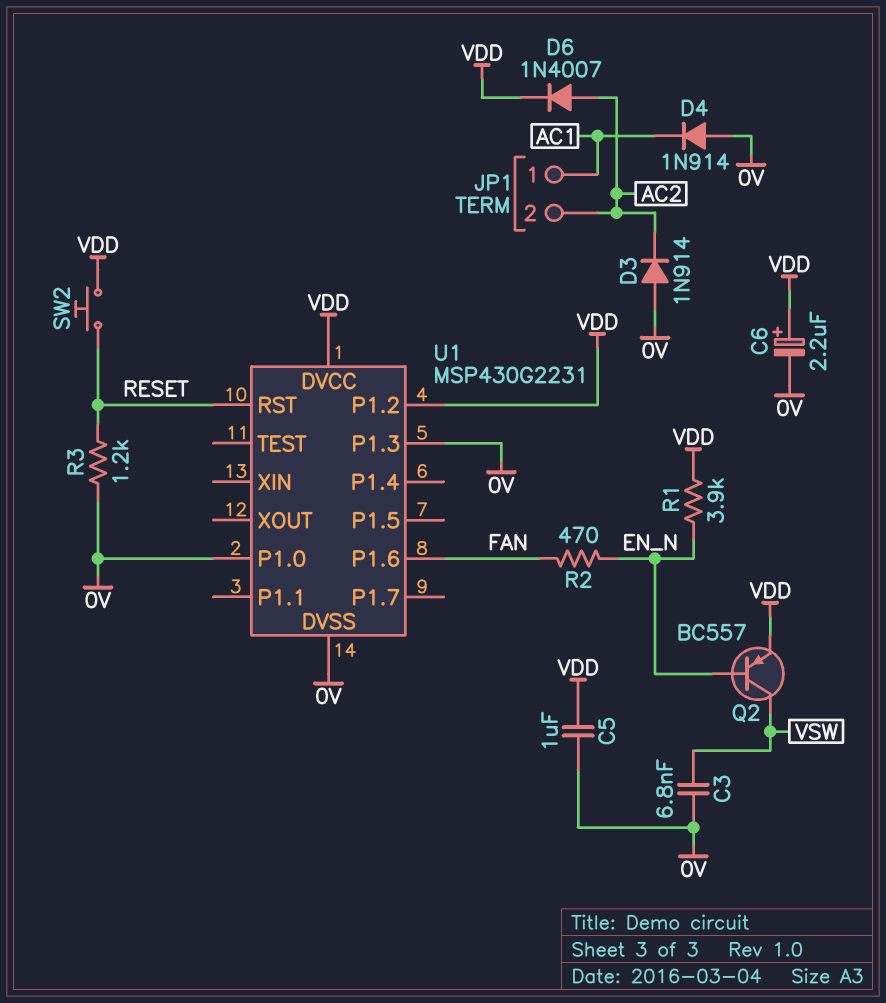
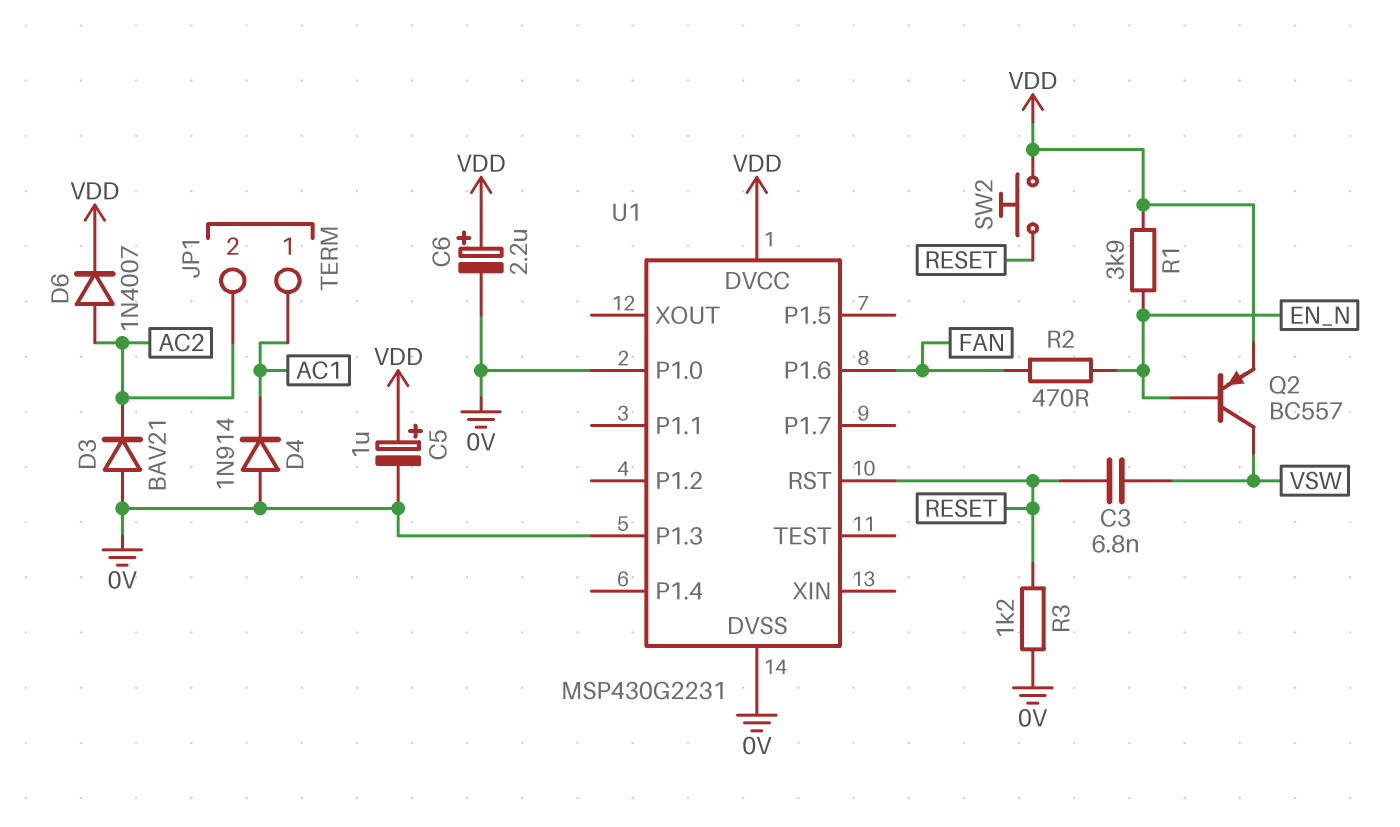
C3: 6.8nF (0V, VSW) -> 6.8nF (RESET, VSW)
C5: 1uF (0V, VDD) -> 1uF (plus VDD, minus 0V)
D3: diode 1N914 (A 0V, K AC2) -> diode BAV21 (A 0V, K AC2)
U1 pin P1.2: VDD -> none

